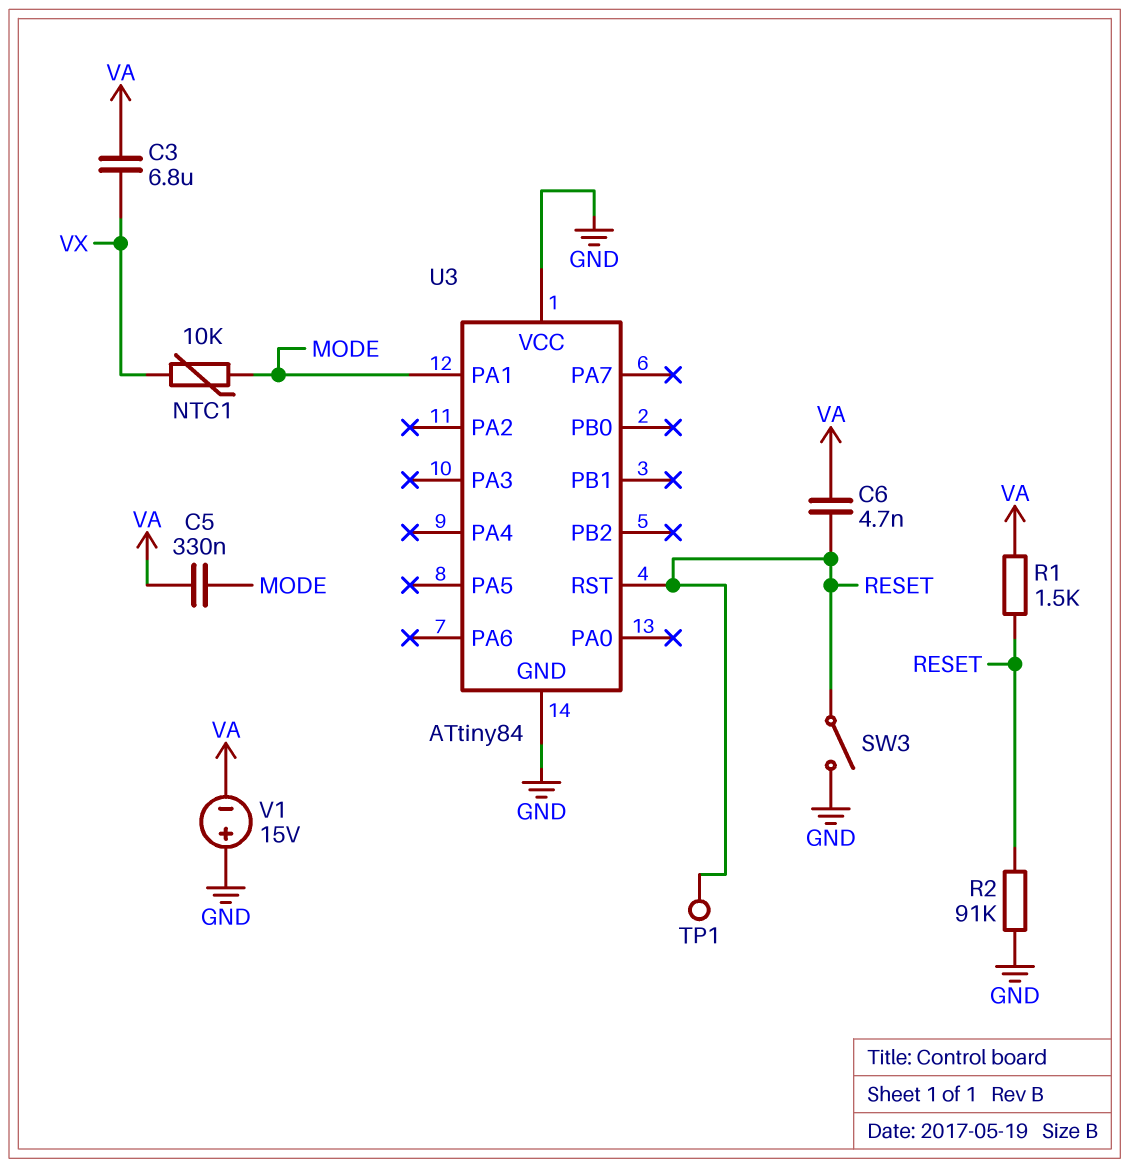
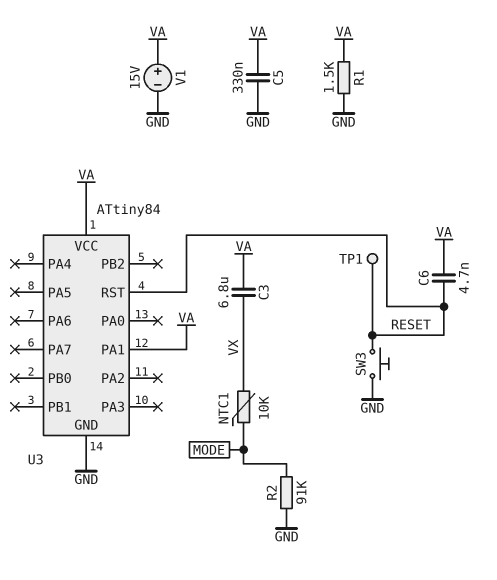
C5: 330nF (MODE, VA) -> 330nF (GND, VA)
R1: 1.5k (RESET, VA) -> 1.5k (GND, VA)
R2: 91k (GND, RESET) -> 91k (GND, MODE)
SW3: switch (GND, RESET) -> button (GND, RESET)
U3 pin PA1: MODE -> VA
U3 pin VCC: GND -> VA
V1: 15V (plus GND, minus VA) -> 15V (plus VA, minus GND)

